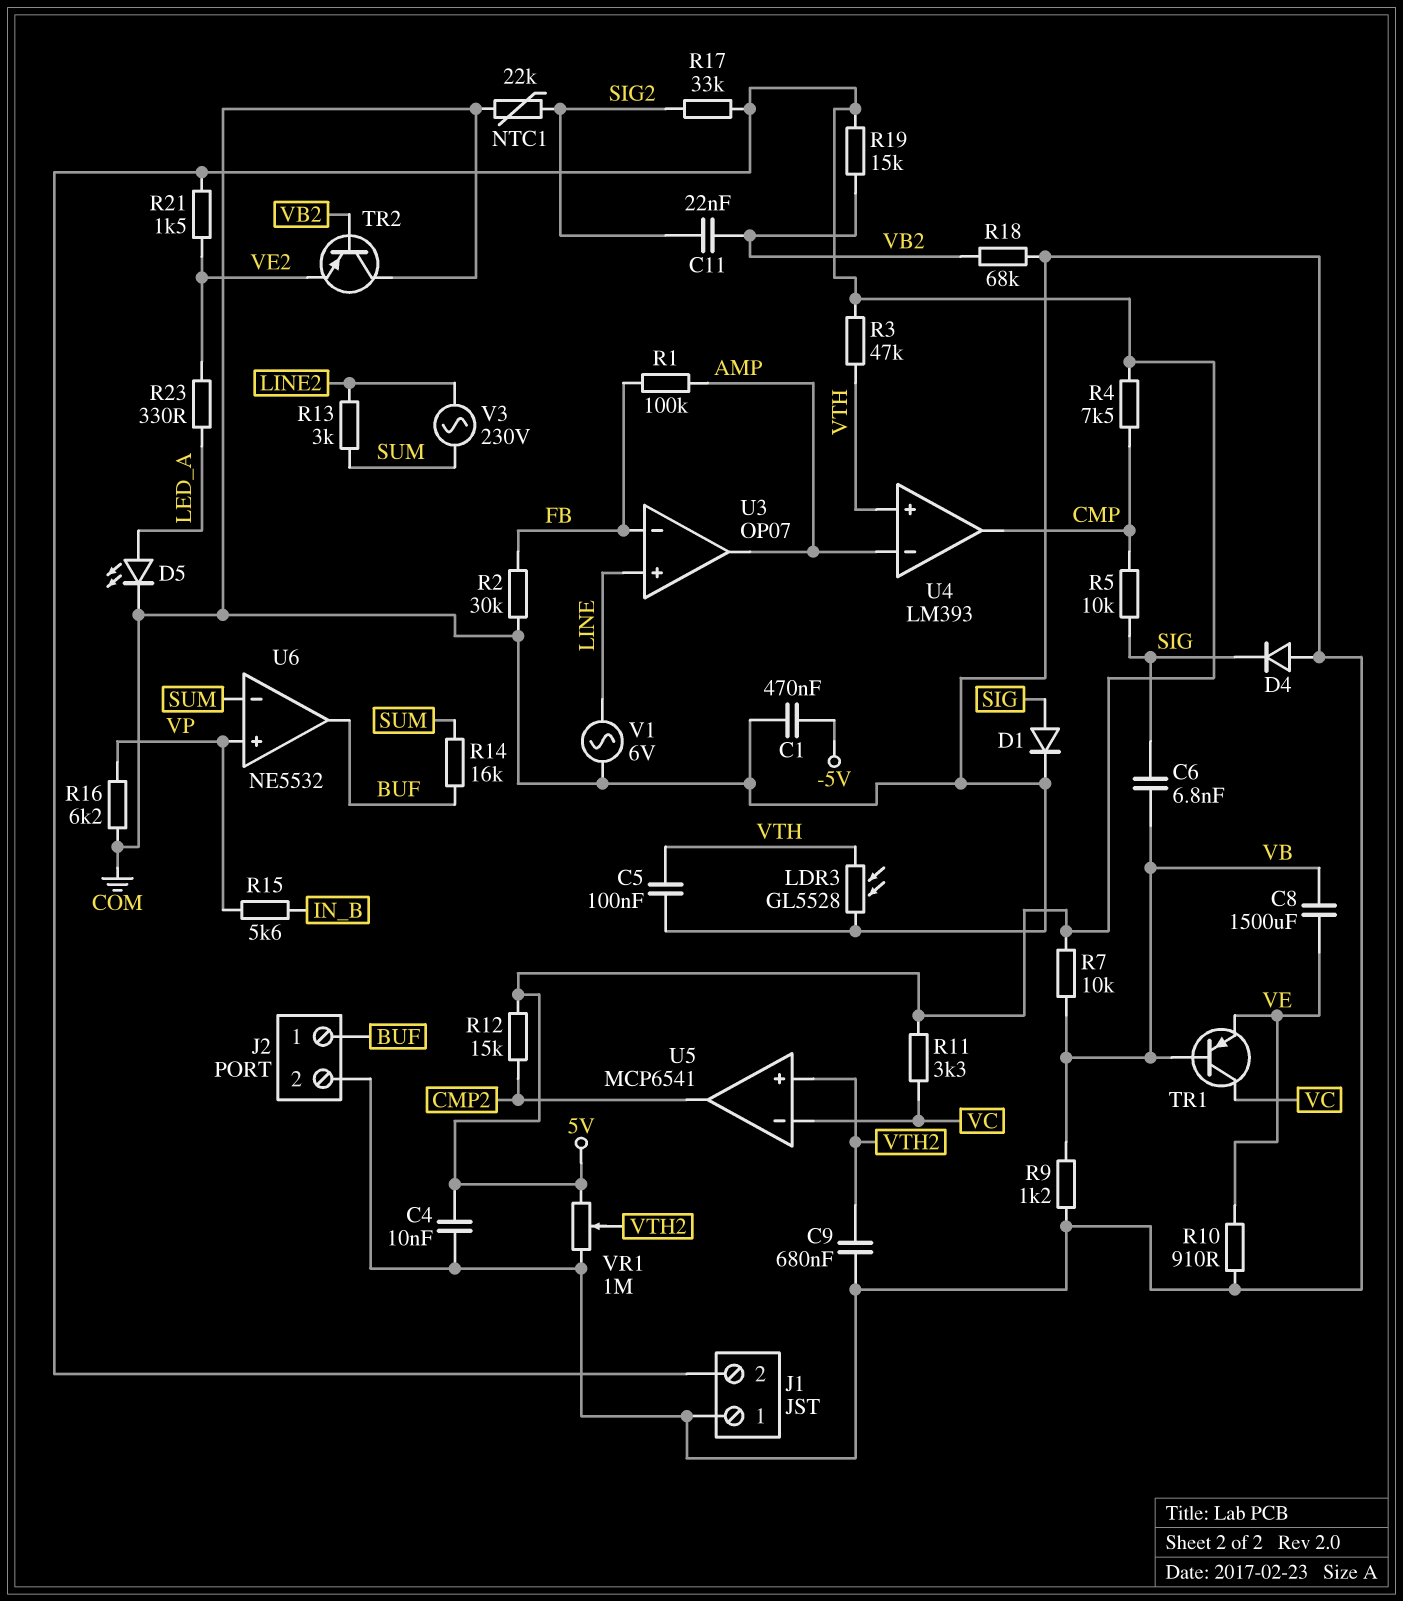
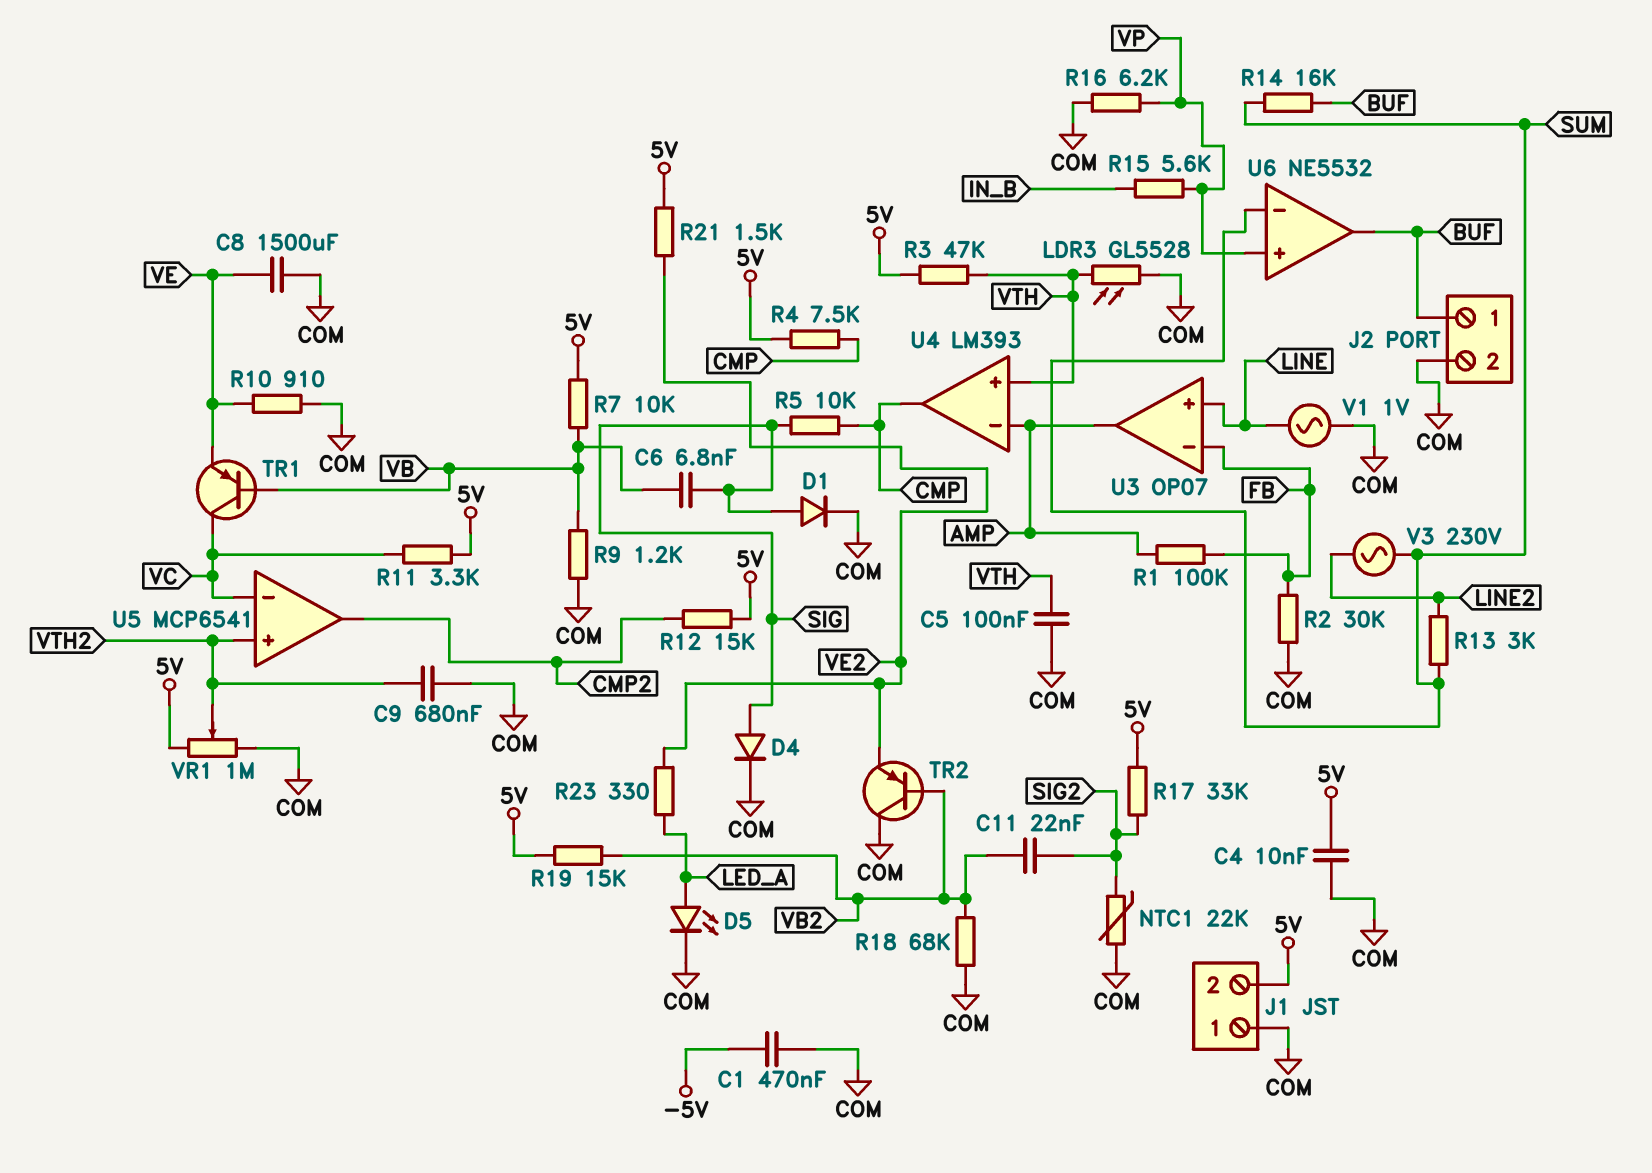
C8: 1500uF (VB, VE) -> 1500uF (COM, VE)
D4: diode (A COM, K SIG) -> diode (A SIG, K COM)
V1: AC 6V (COM, LINE) -> AC 1V (COM, LINE)

